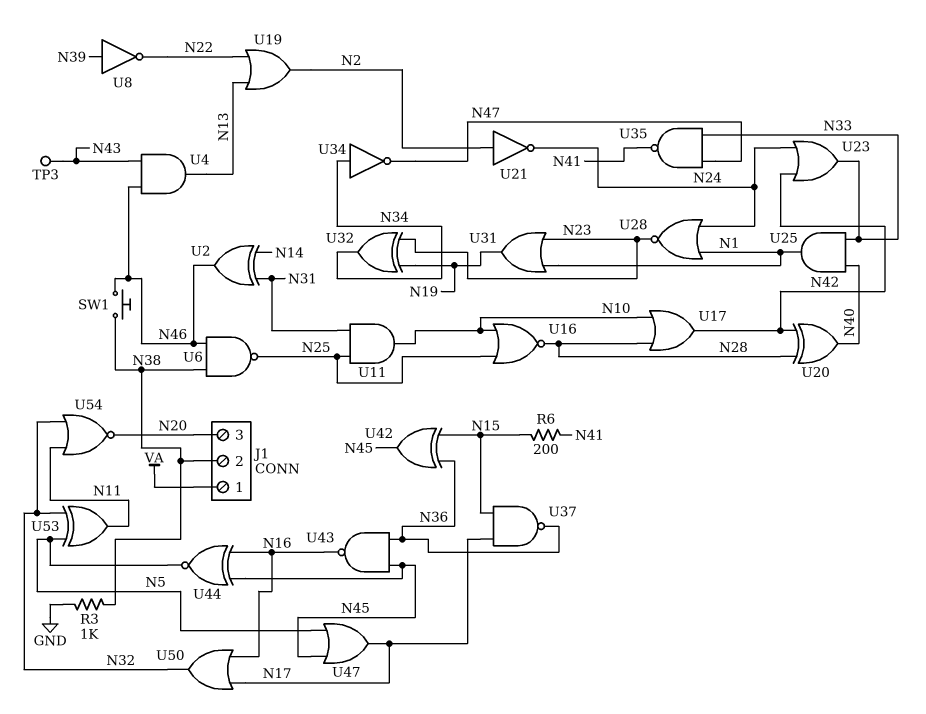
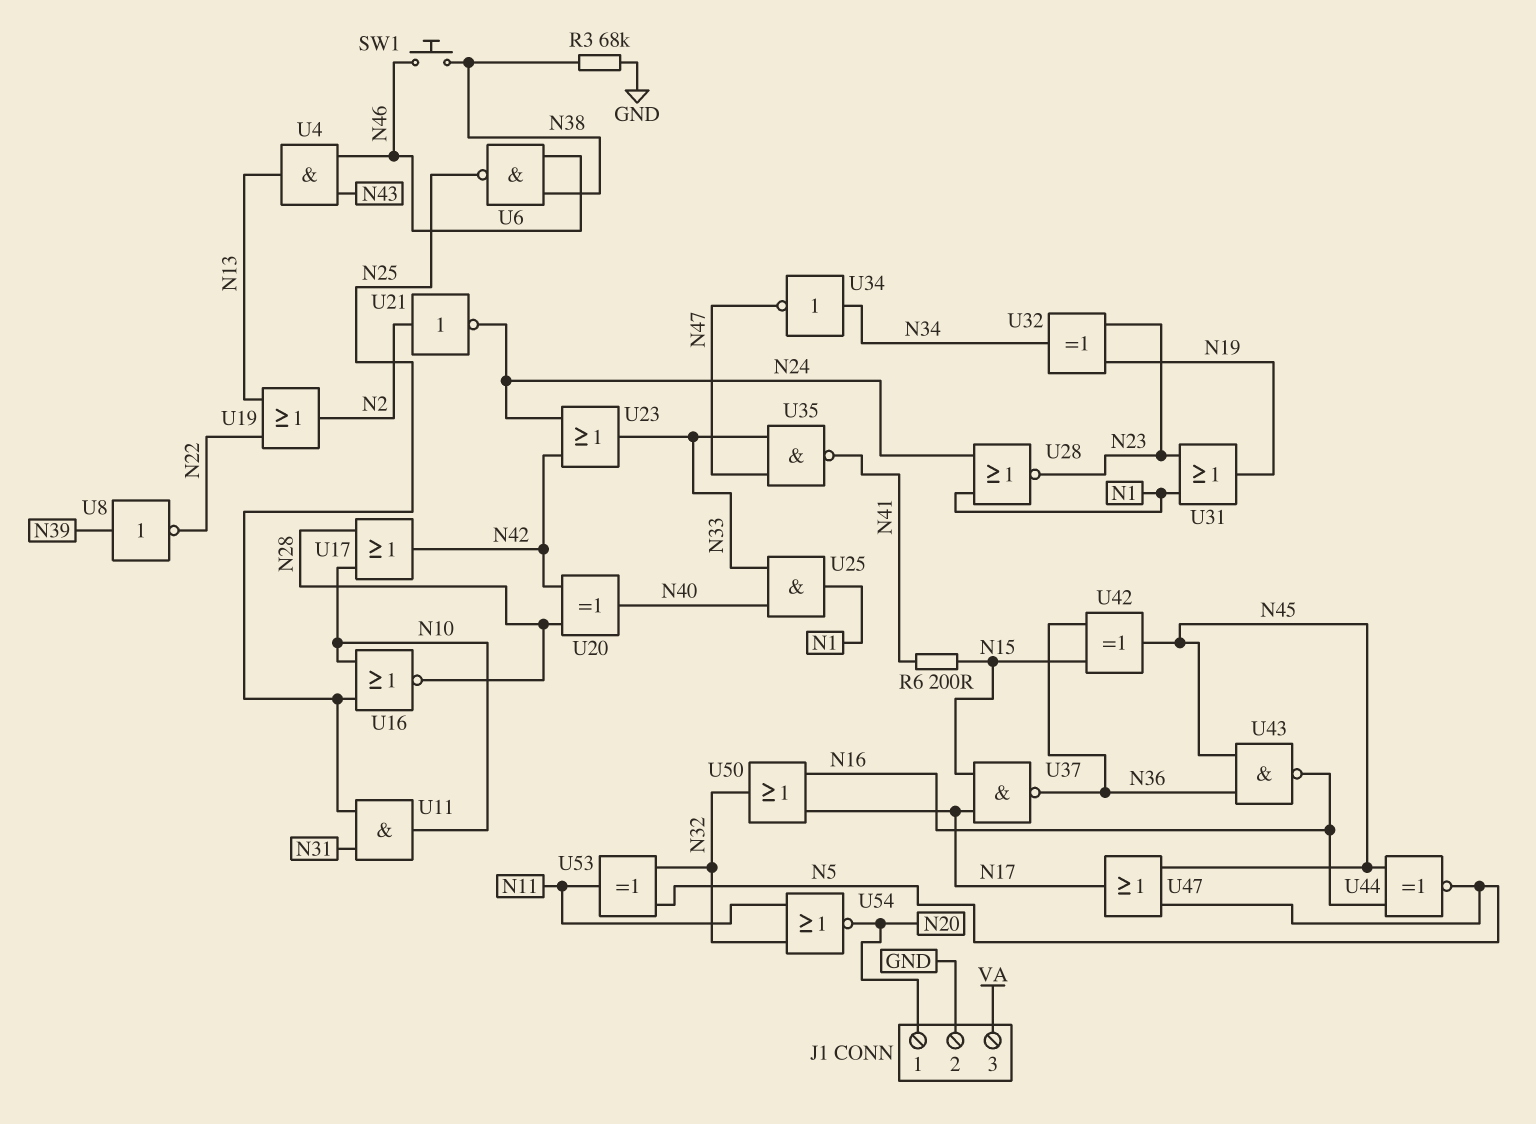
J1 pin 1: VA -> N20
J1 pin 2: N38 -> GND
J1 pin 3: N20 -> VA
R3: 1k (GND, N38) -> 68k (GND, N38)
TP3: test point (N43) -> none
U2: XOR (in N14, in N31, out N46) -> none

